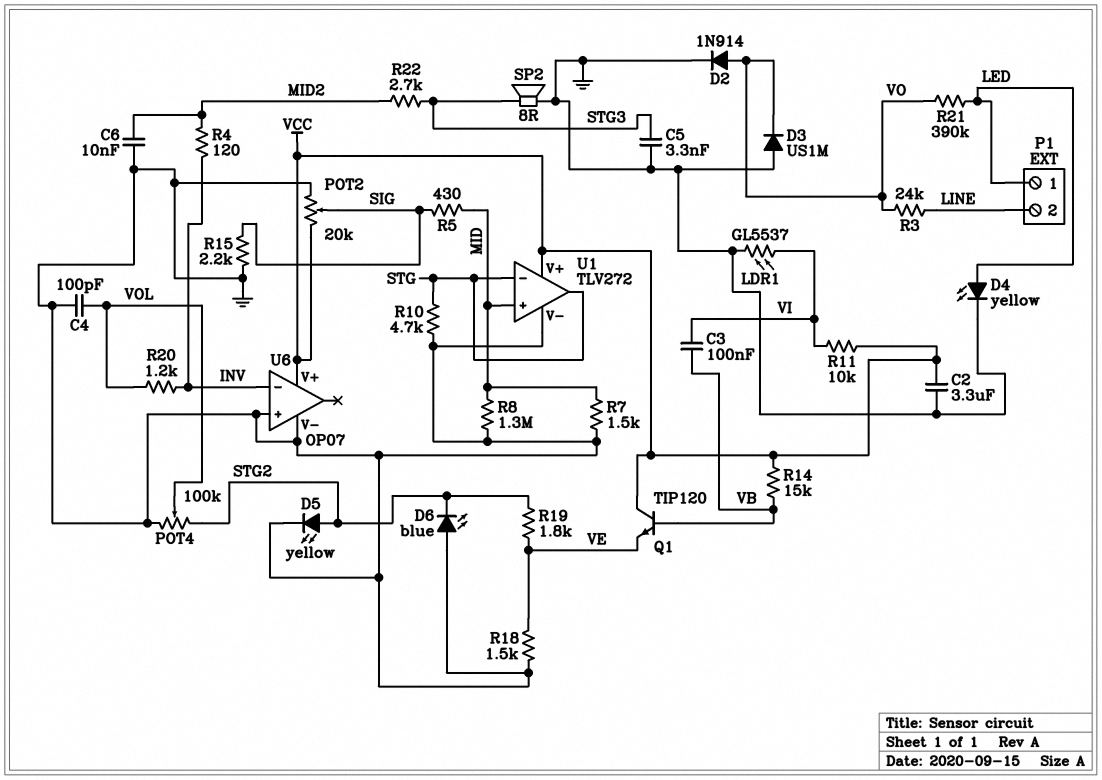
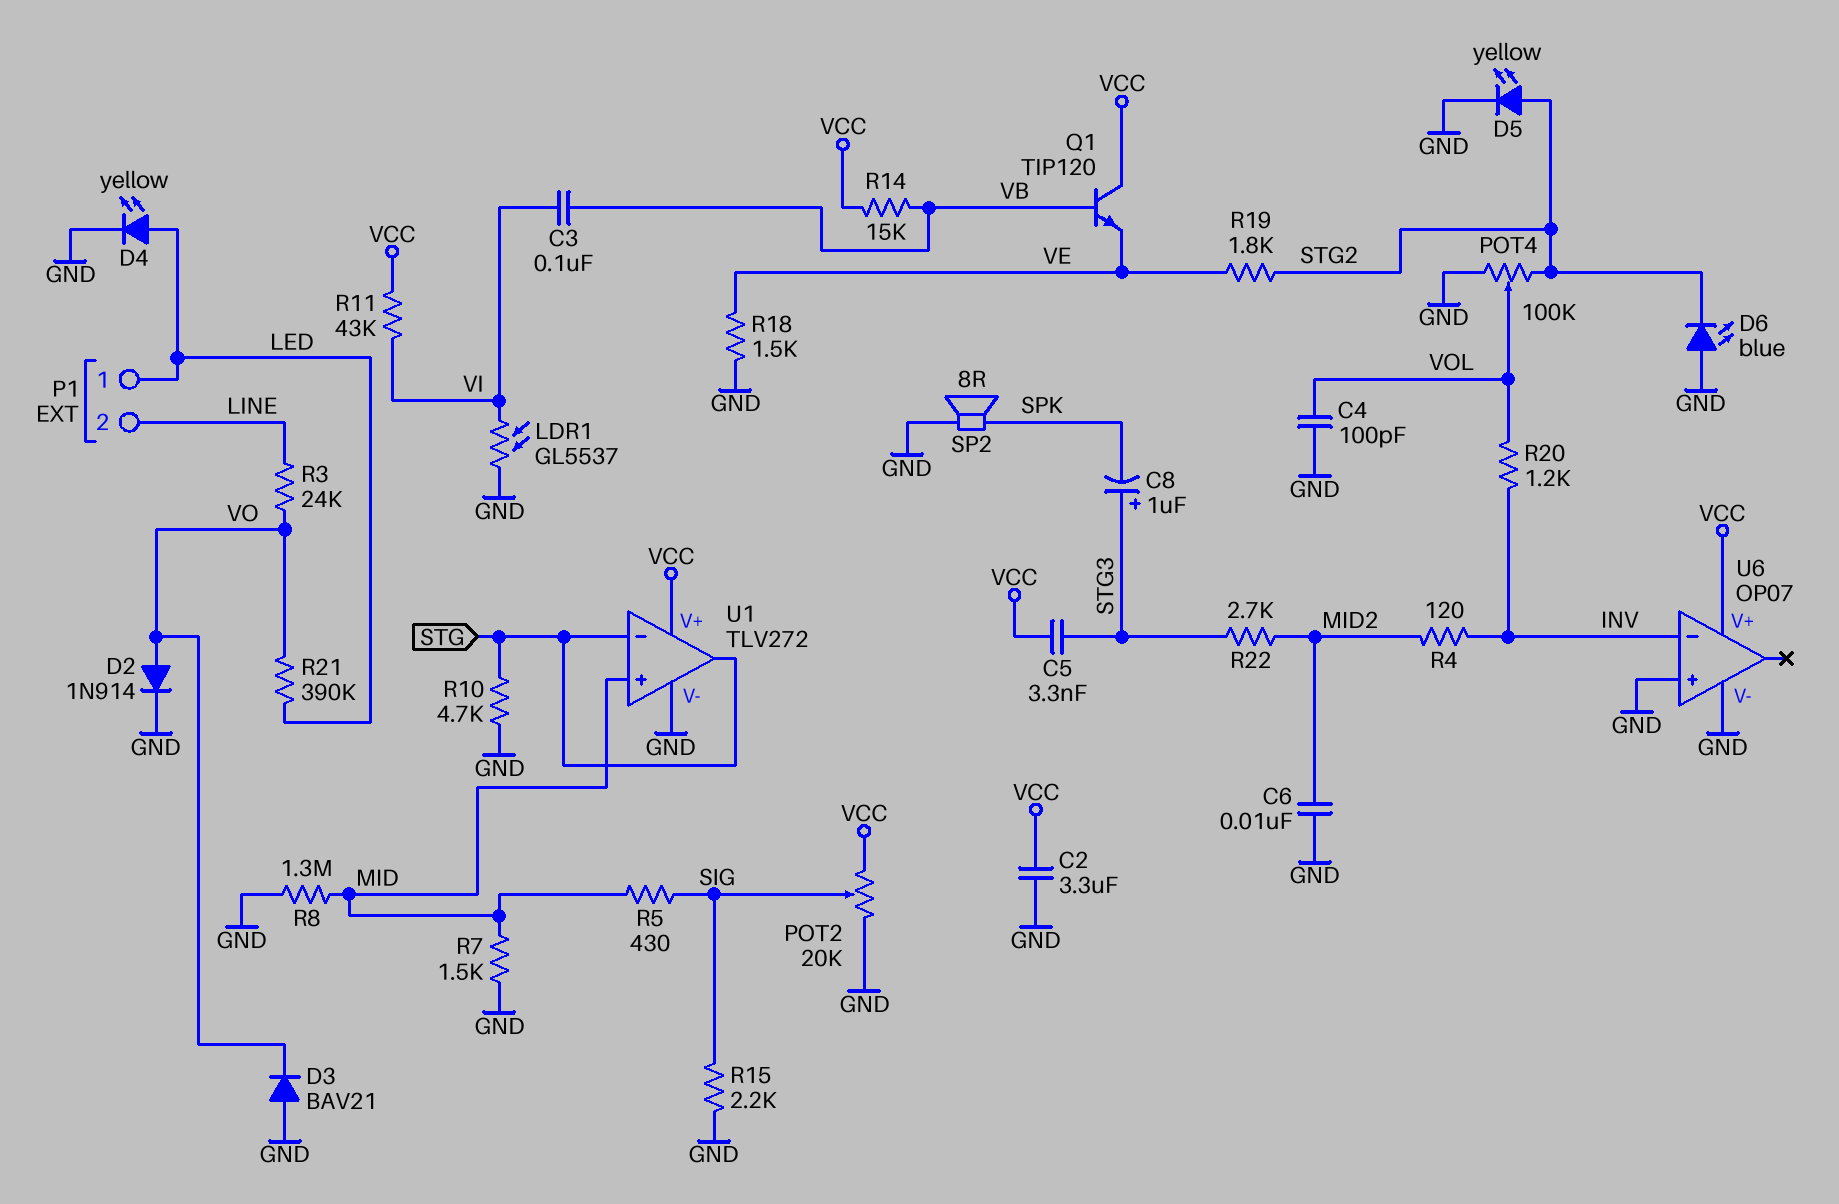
C5: 3.3nF (GND, STG3) -> 3.3nF (STG3, VCC)
C8: none -> 1uF (plus STG3, minus SPK)
D3: diode US1M (A GND, K VO) -> diode BAV21 (A GND, K VO)
R11: 10k (VCC, VI) -> 43k (VCC, VI)
SP2: speaker 8R (GND, STG3) -> speaker 8R (GND, SPK)

